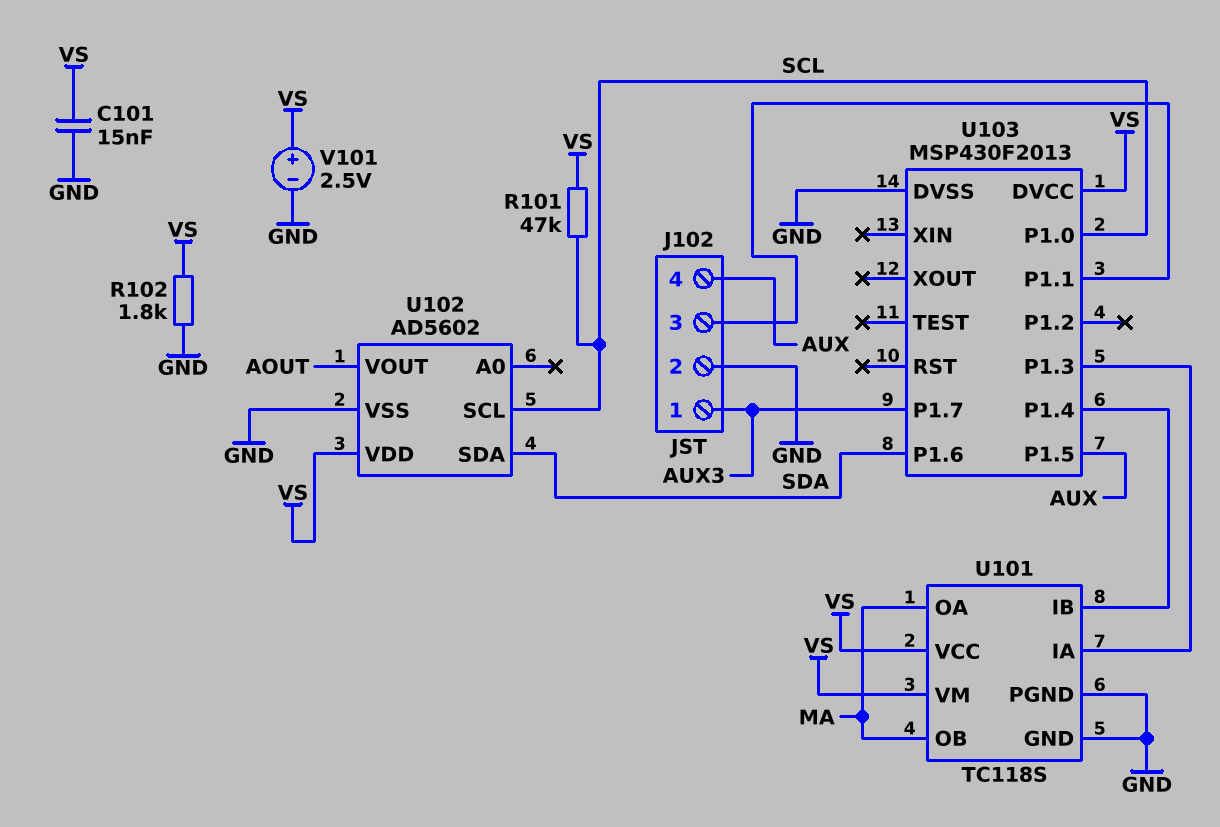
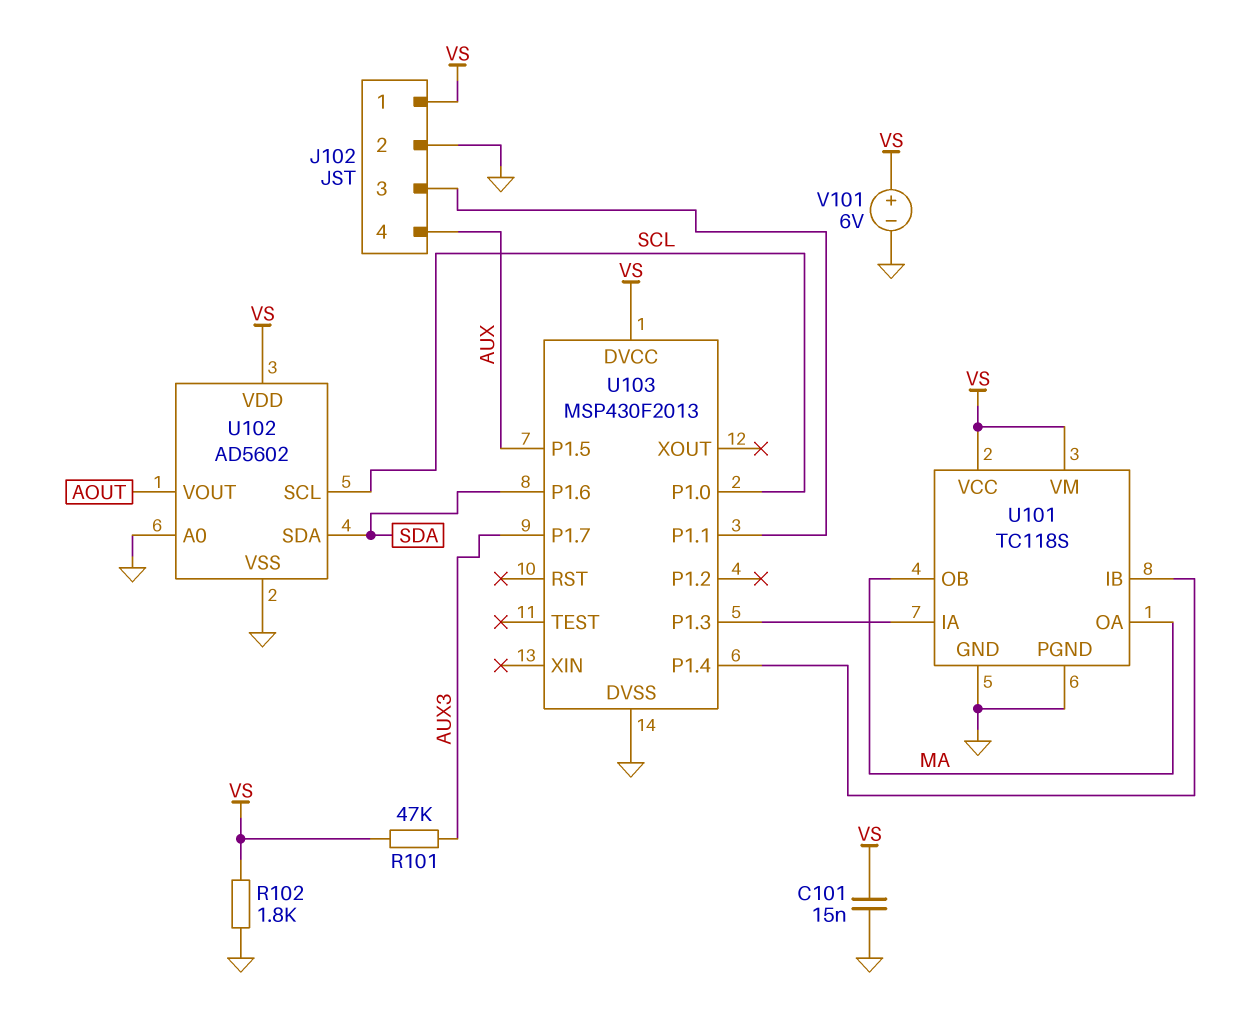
J102 pin 1: AUX3 -> VS
R101: 47k (SCL, VS) -> 47k (AUX3, VS)
U102 pin A0: none -> GND
V101: 2.5V (plus VS, minus GND) -> 6V (plus VS, minus GND)

